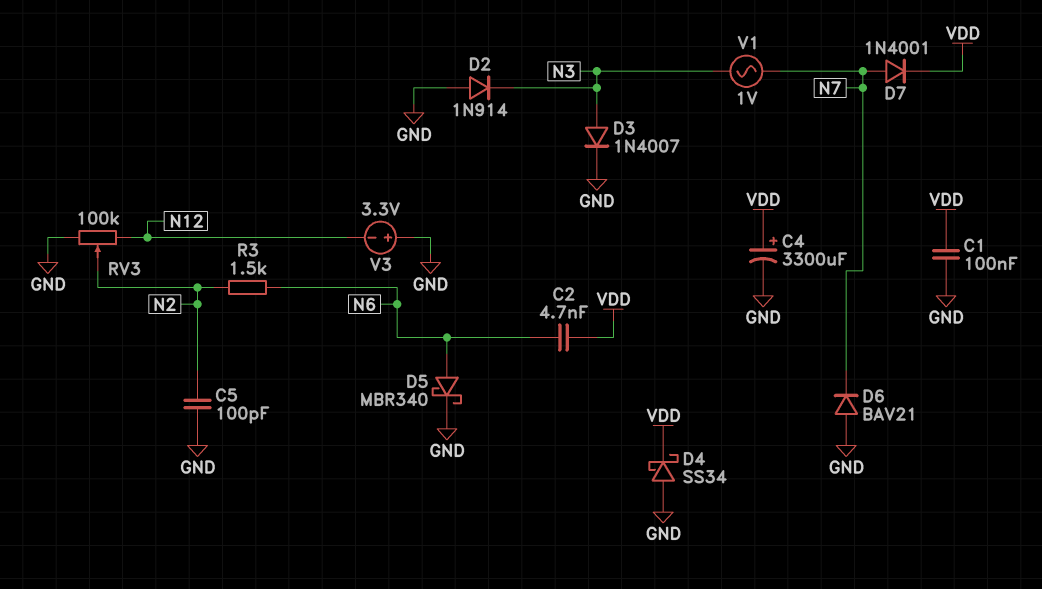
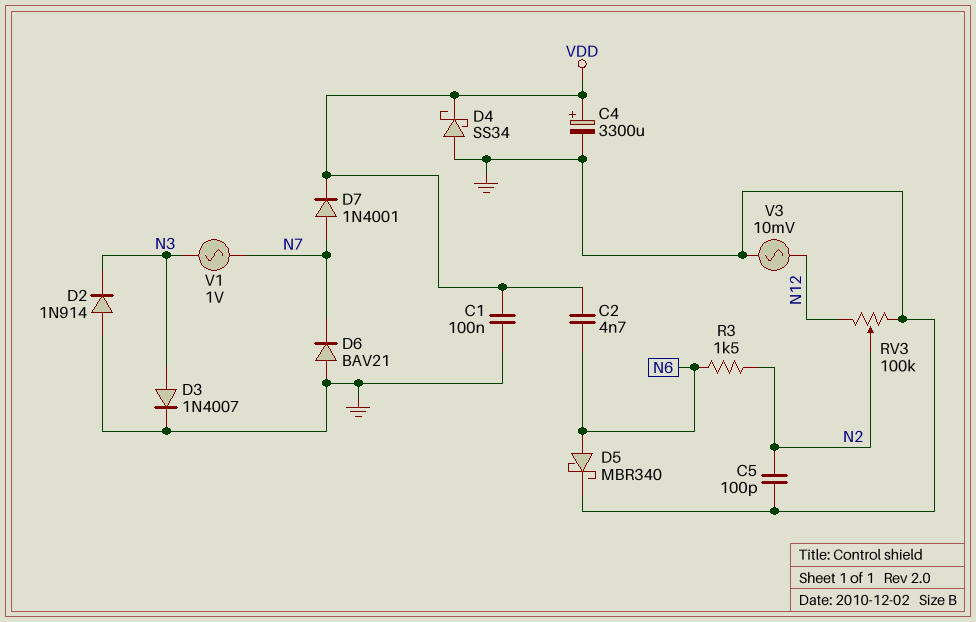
V3: 3.3V (plus GND, minus N12) -> AC 10mV (GND, N12)

